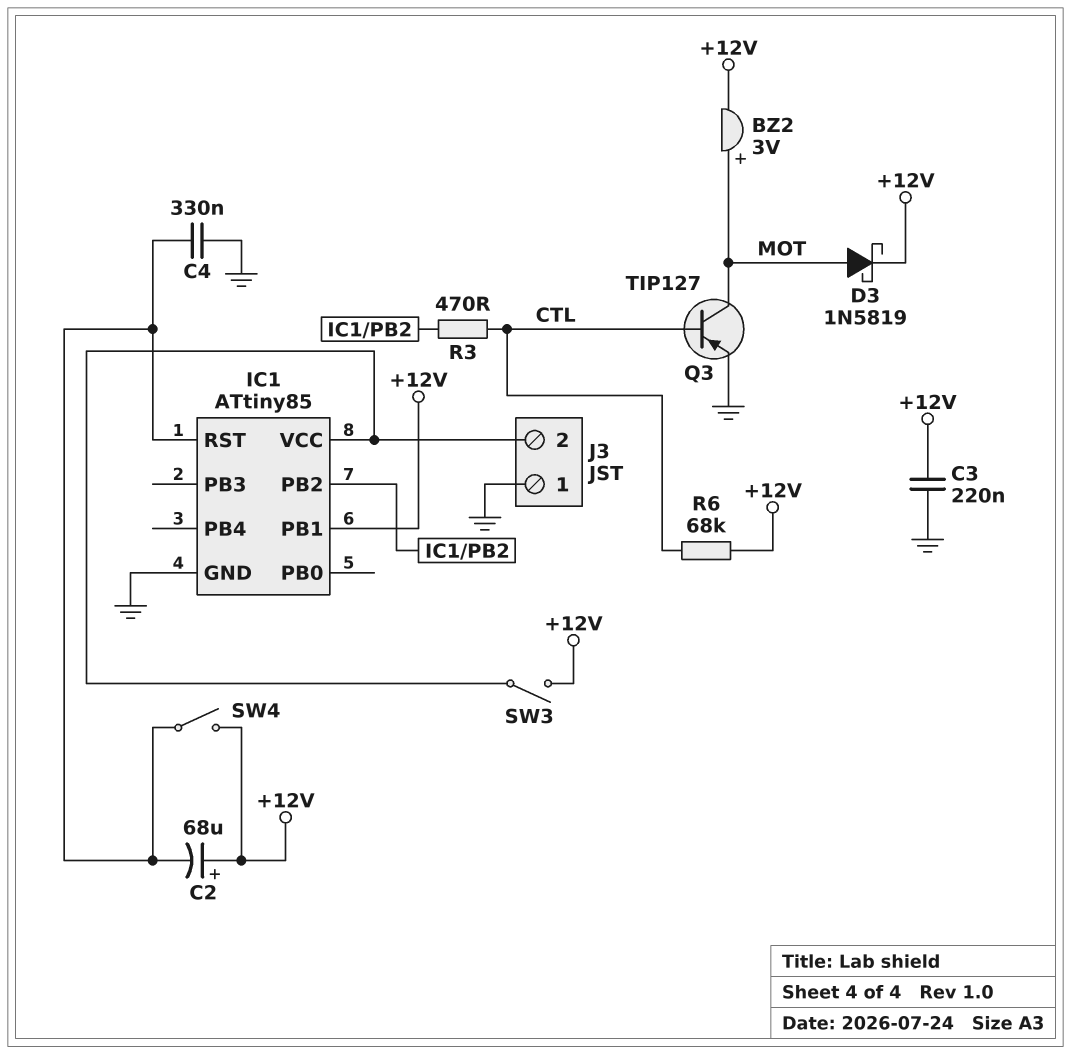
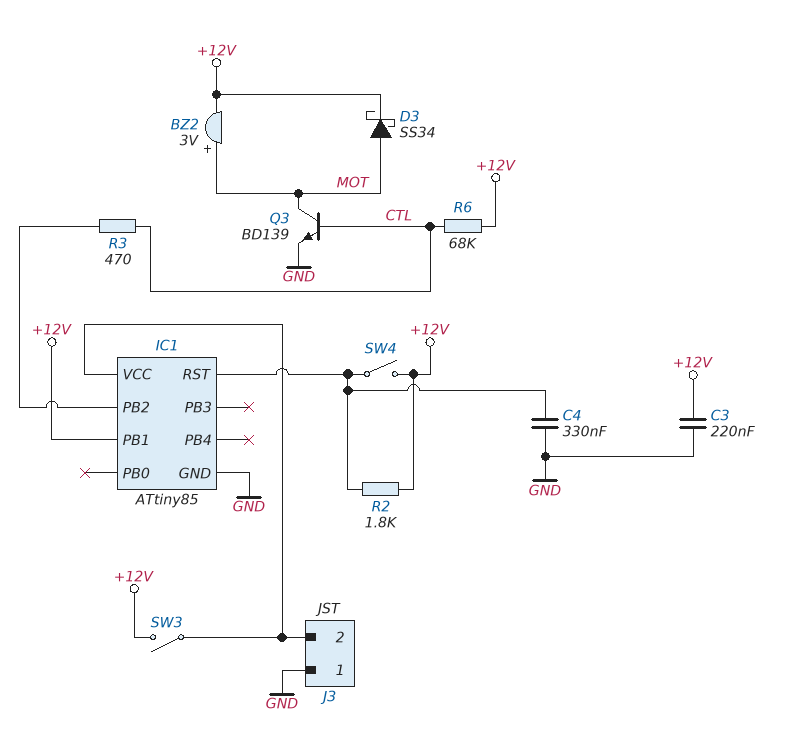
C2: 68uF (plus +12V, minus IC1/RST) -> none
D3: schottky 1N5819 (A MOT, K +12V) -> schottky SS34 (A MOT, K +12V)
Q3: PNP TIP127 (B CTL, C MOT, E GND) -> NPN BD139 (B CTL, C MOT, E GND)
R2: none -> 1.8k (+12V, IC1/RST)

